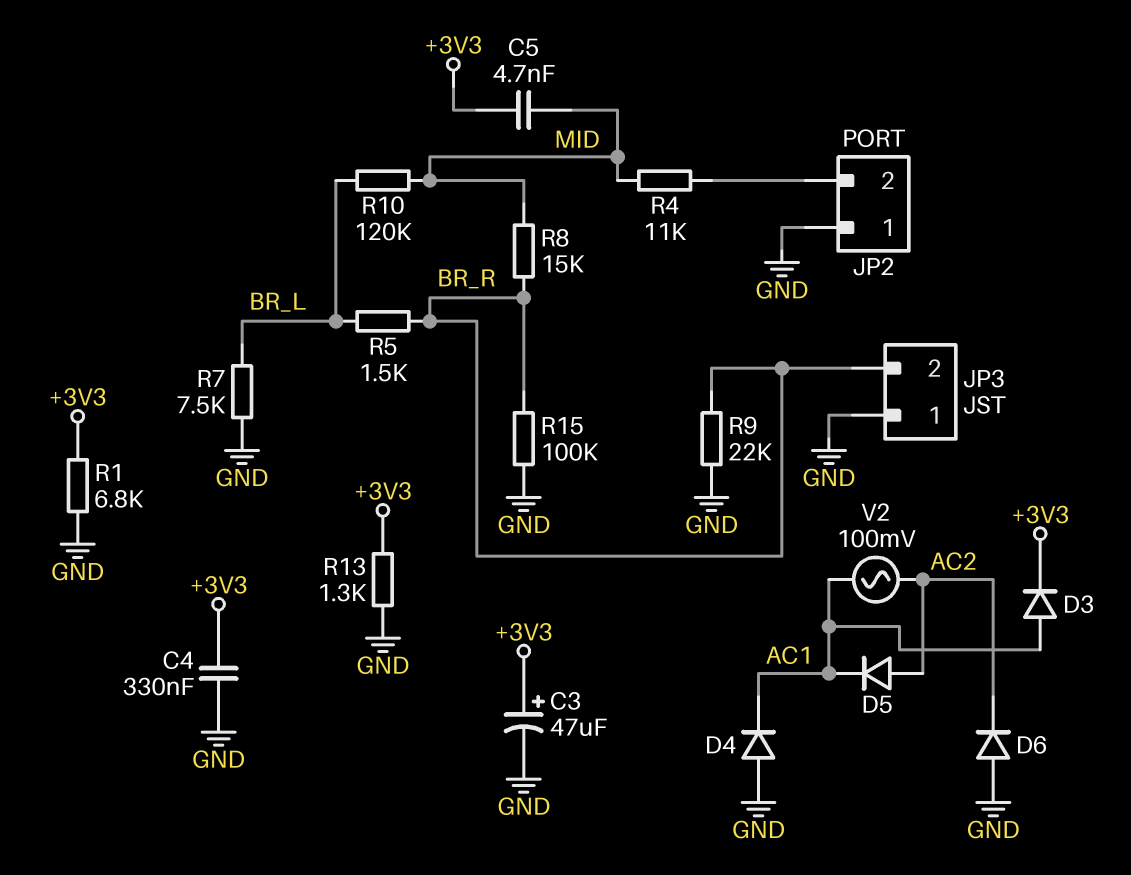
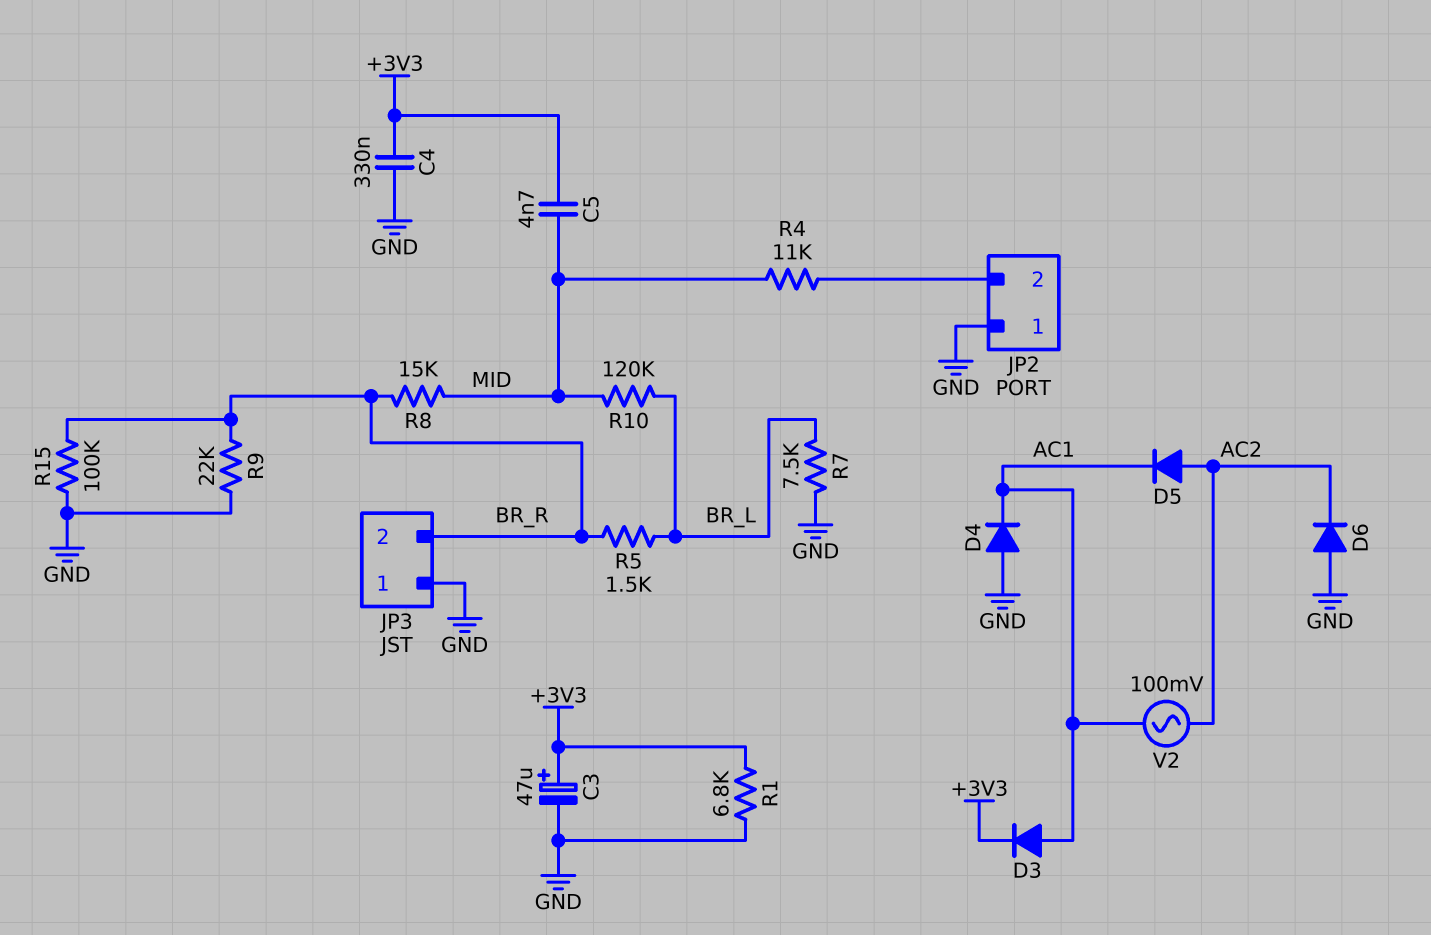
R13: 1.3k (+3V3, GND) -> none

